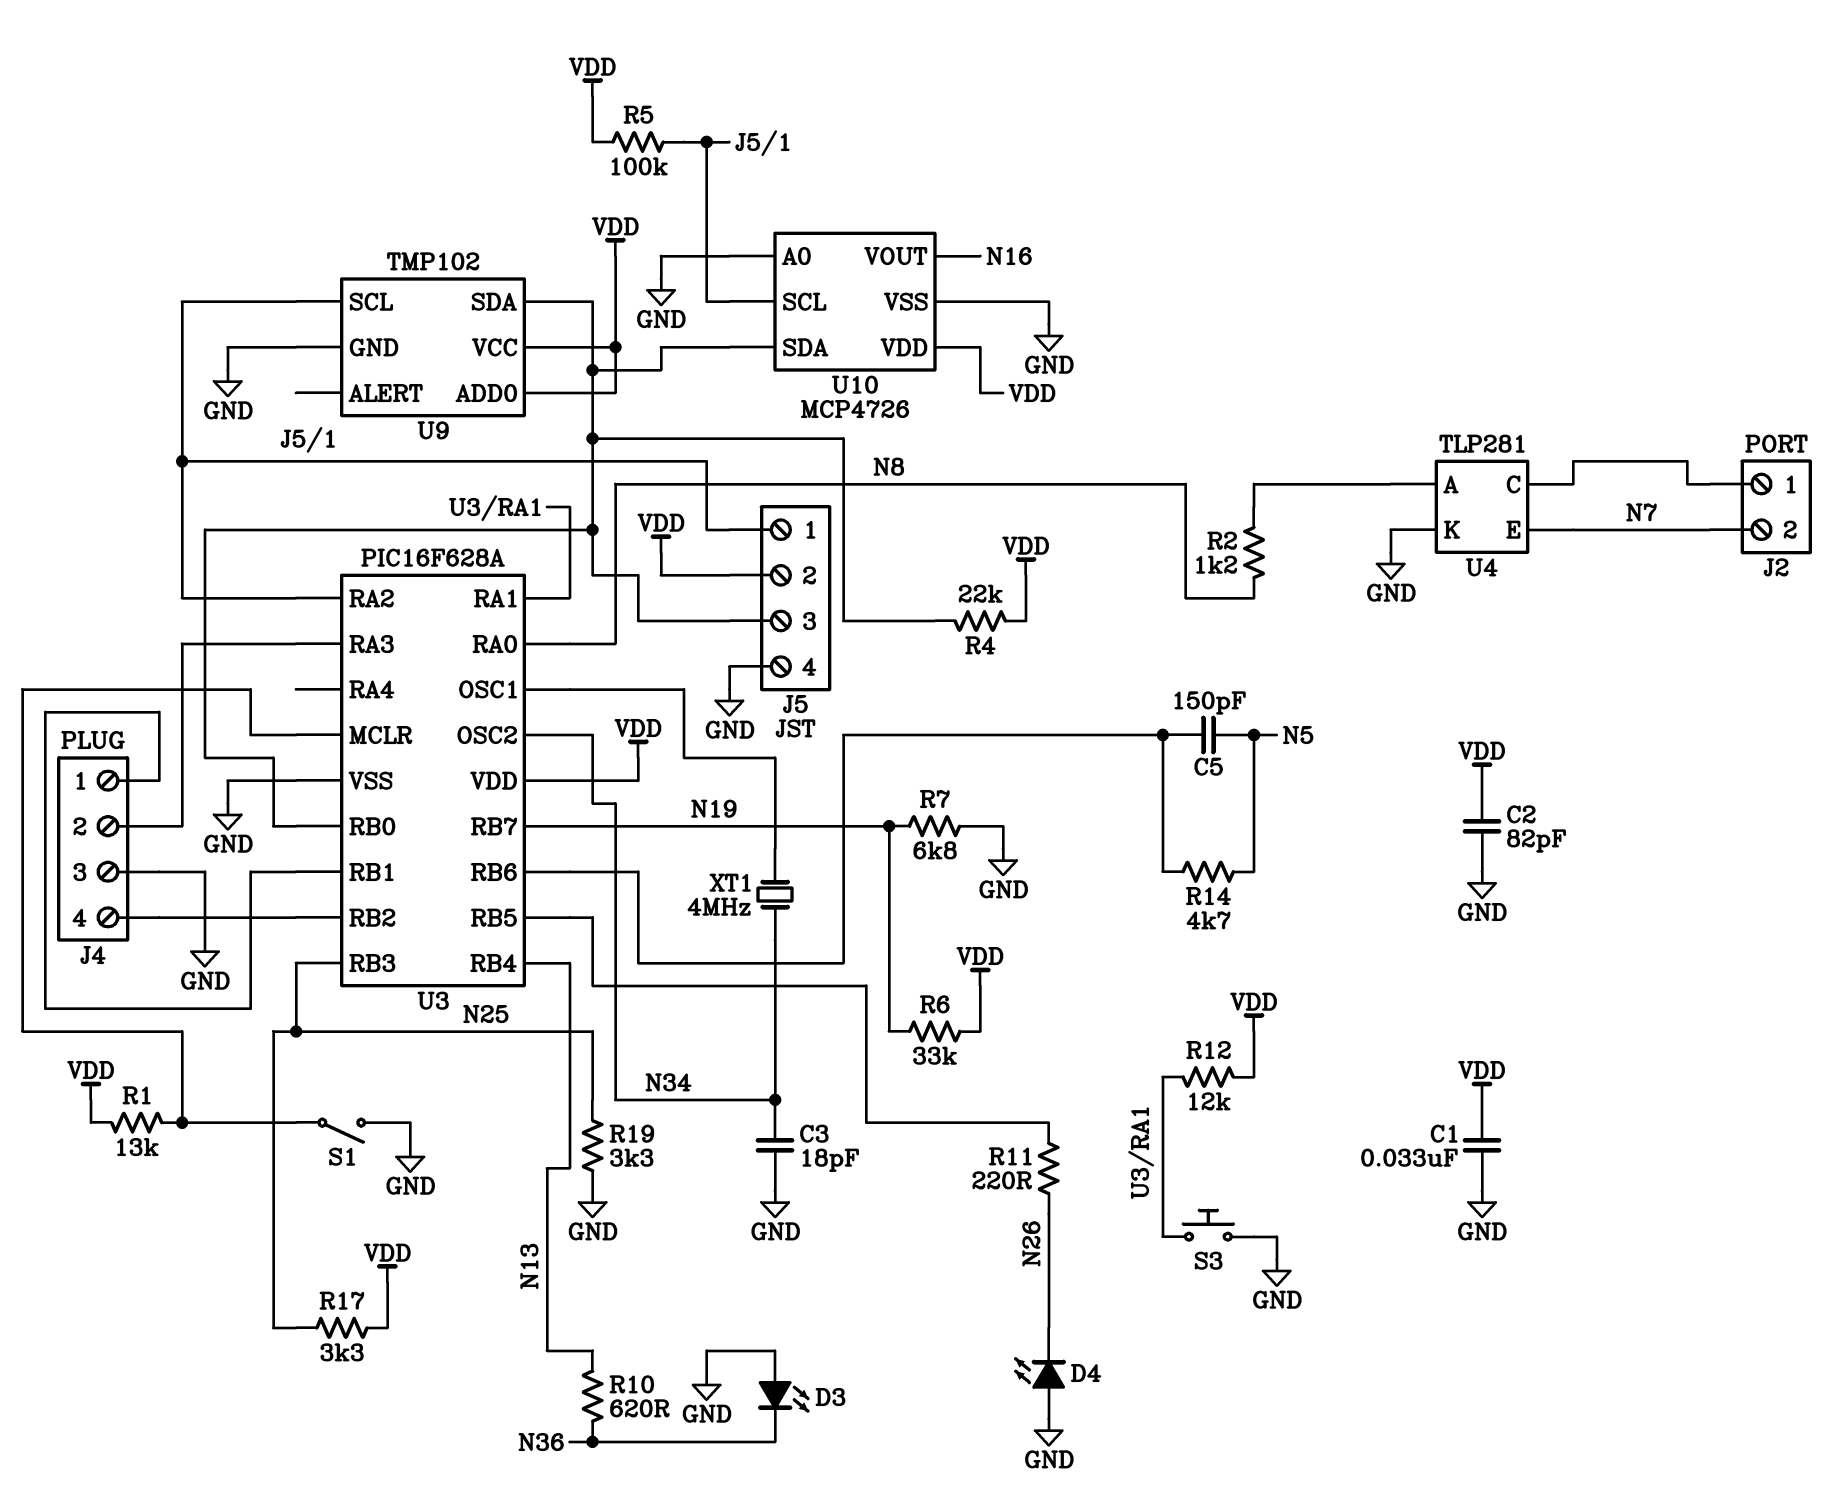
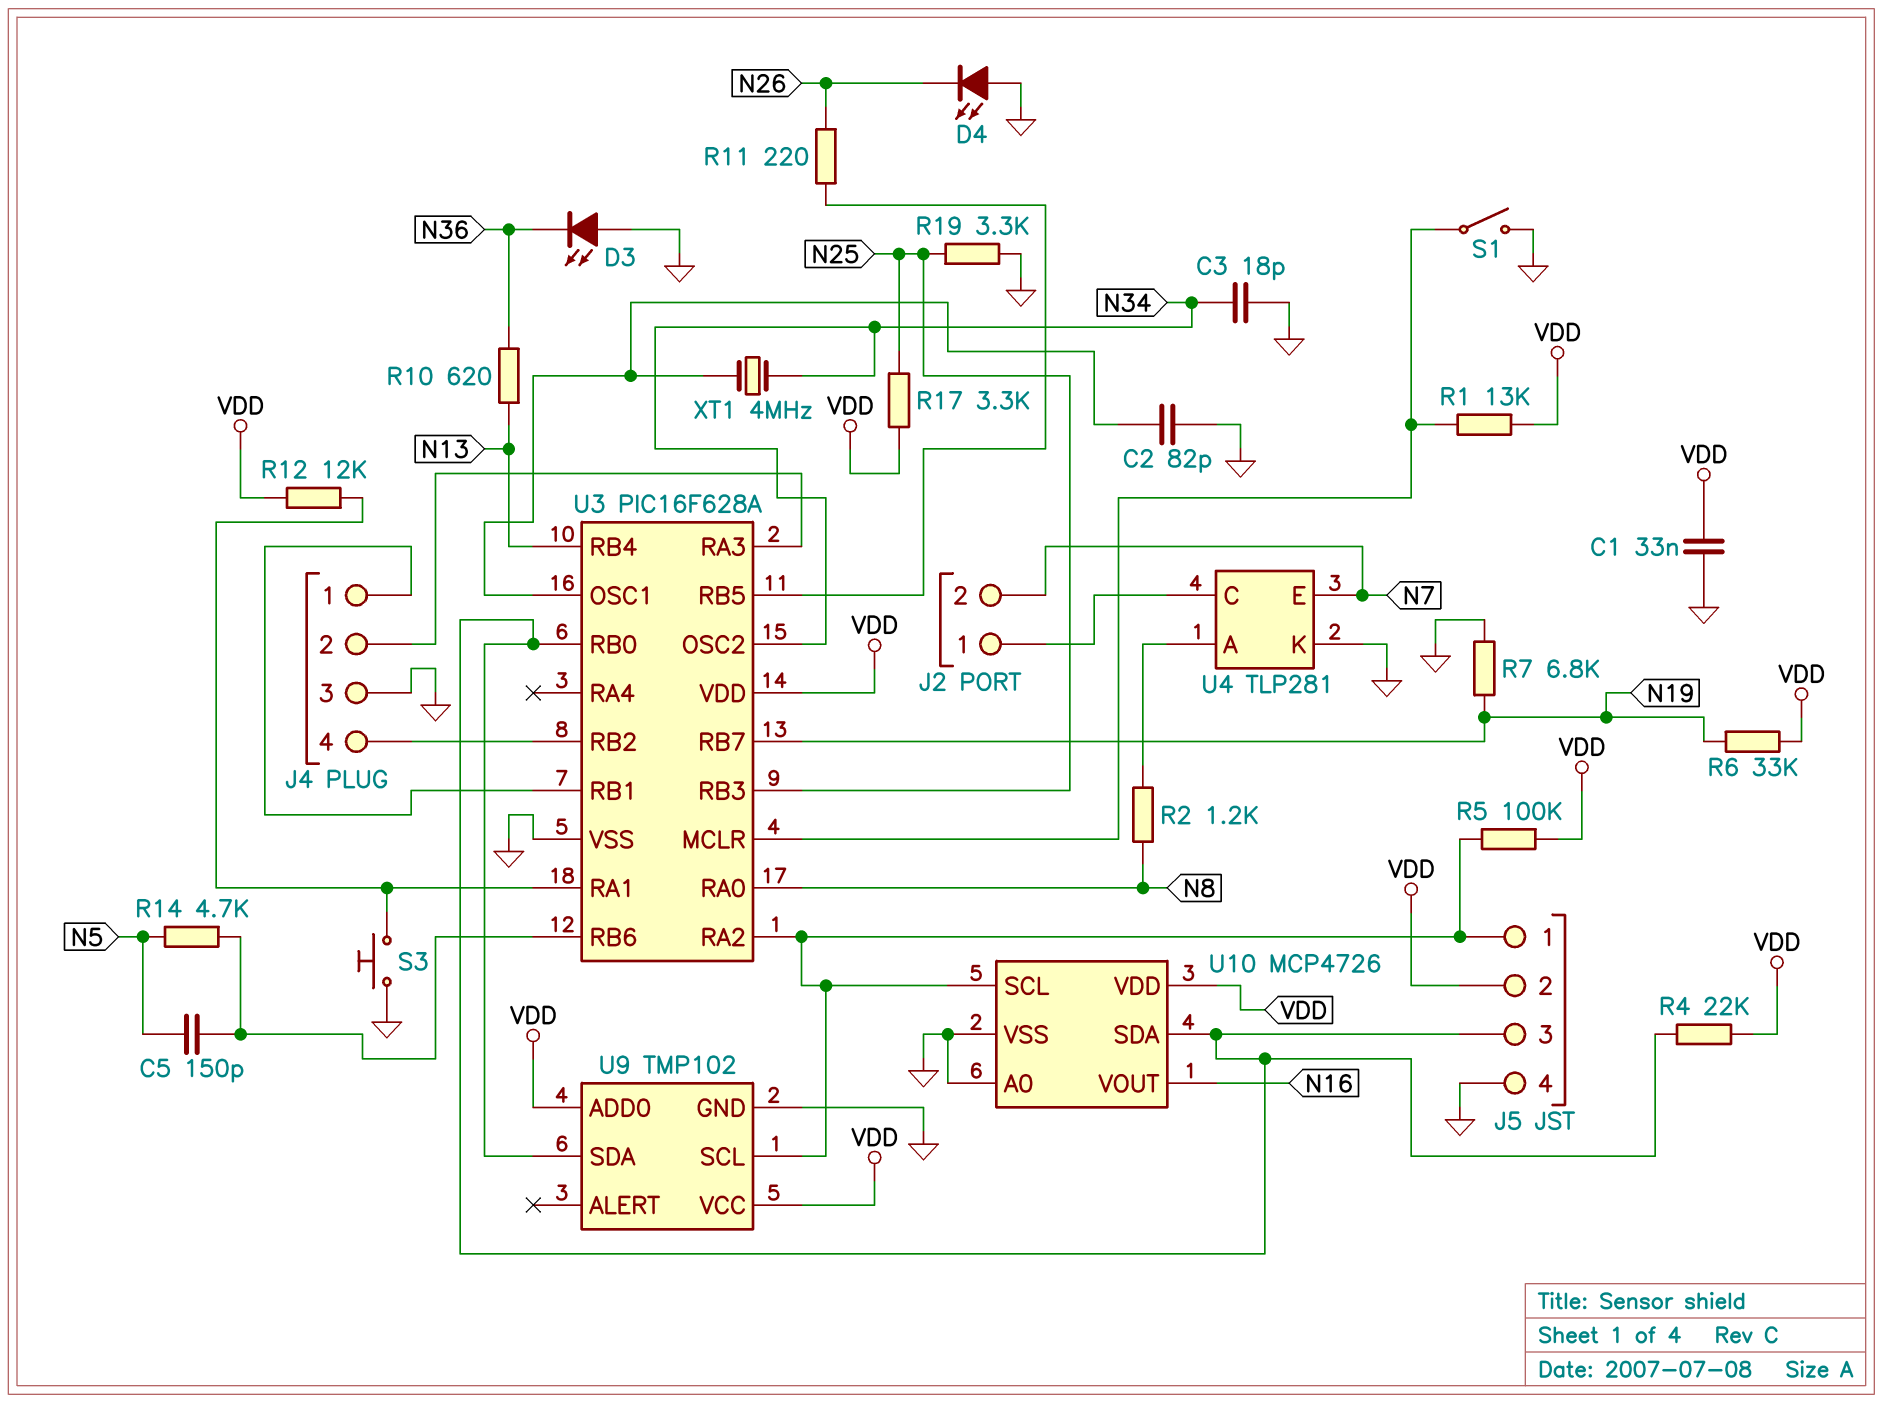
C2: 82pF (GND, VDD) -> 82pF (GND, U3/OSC1)

